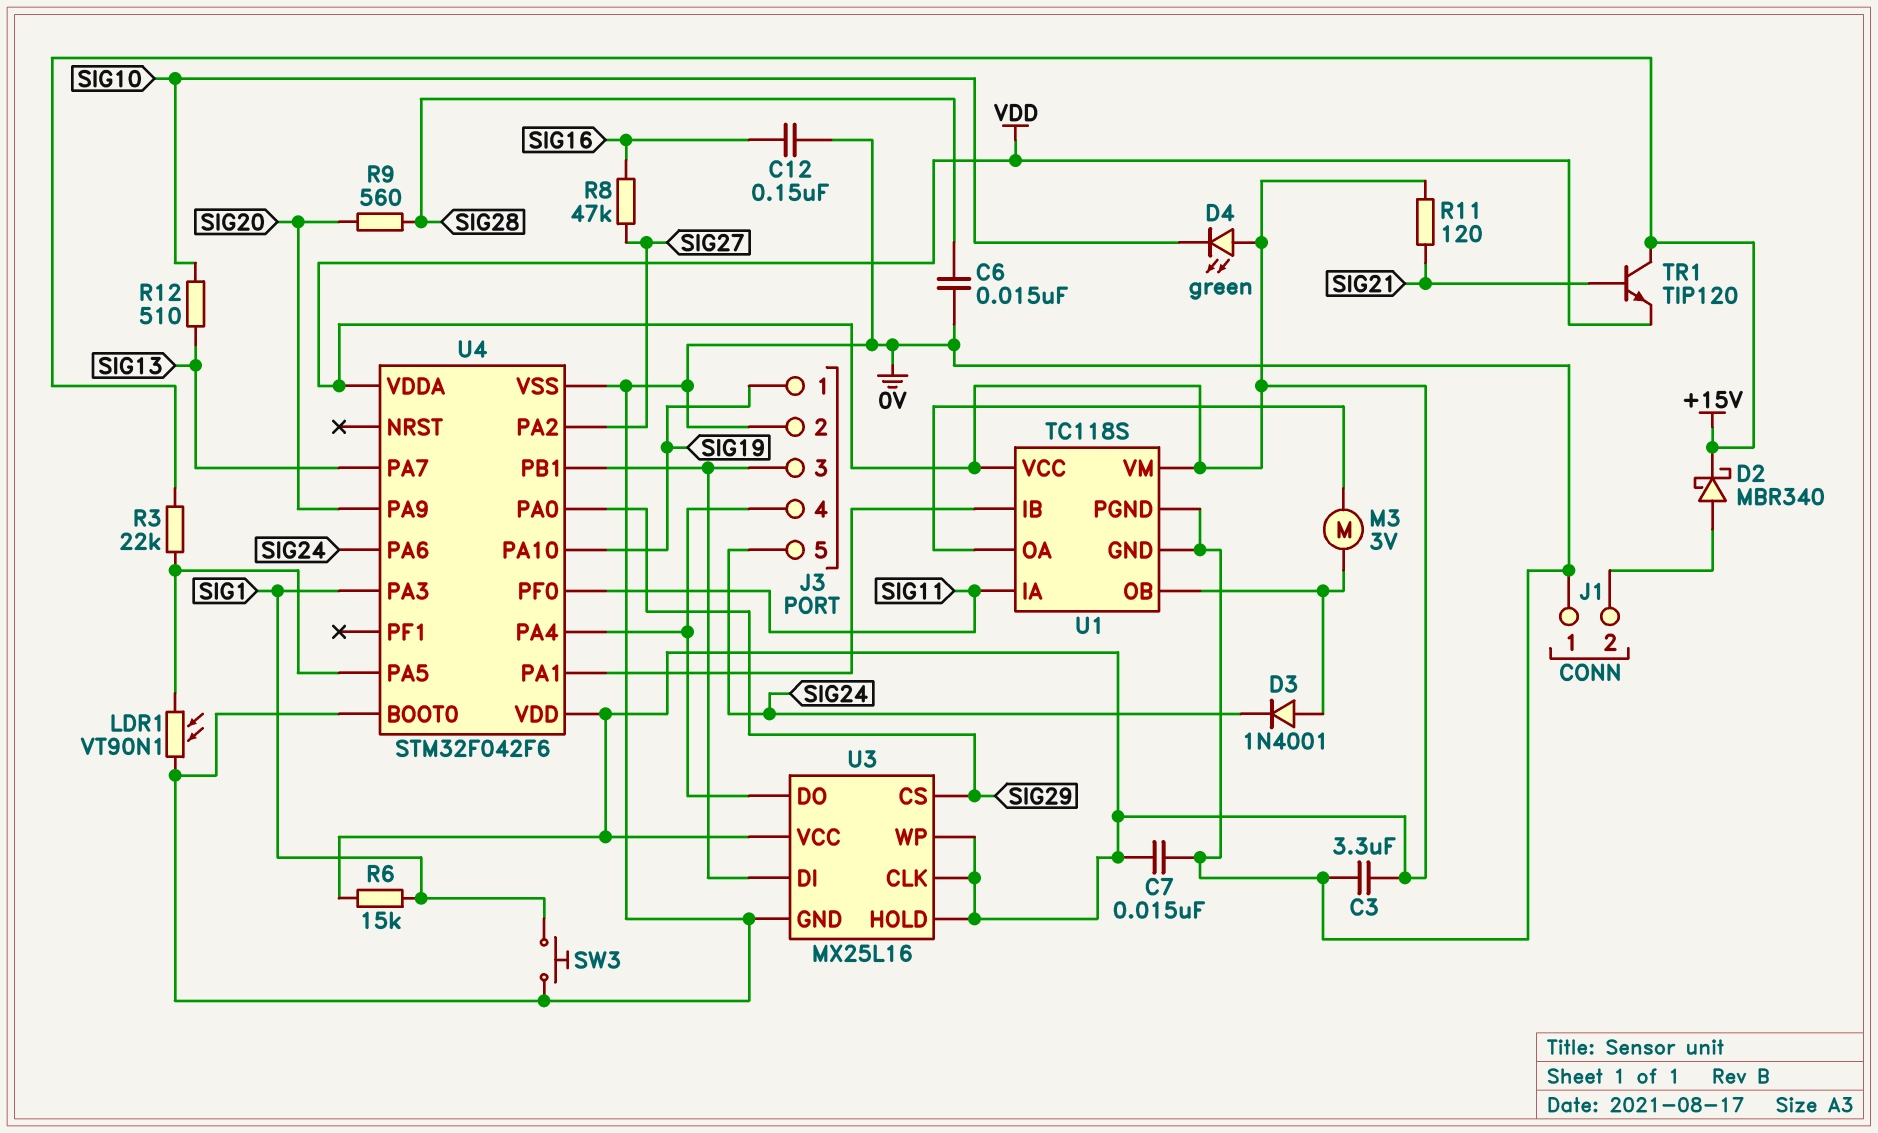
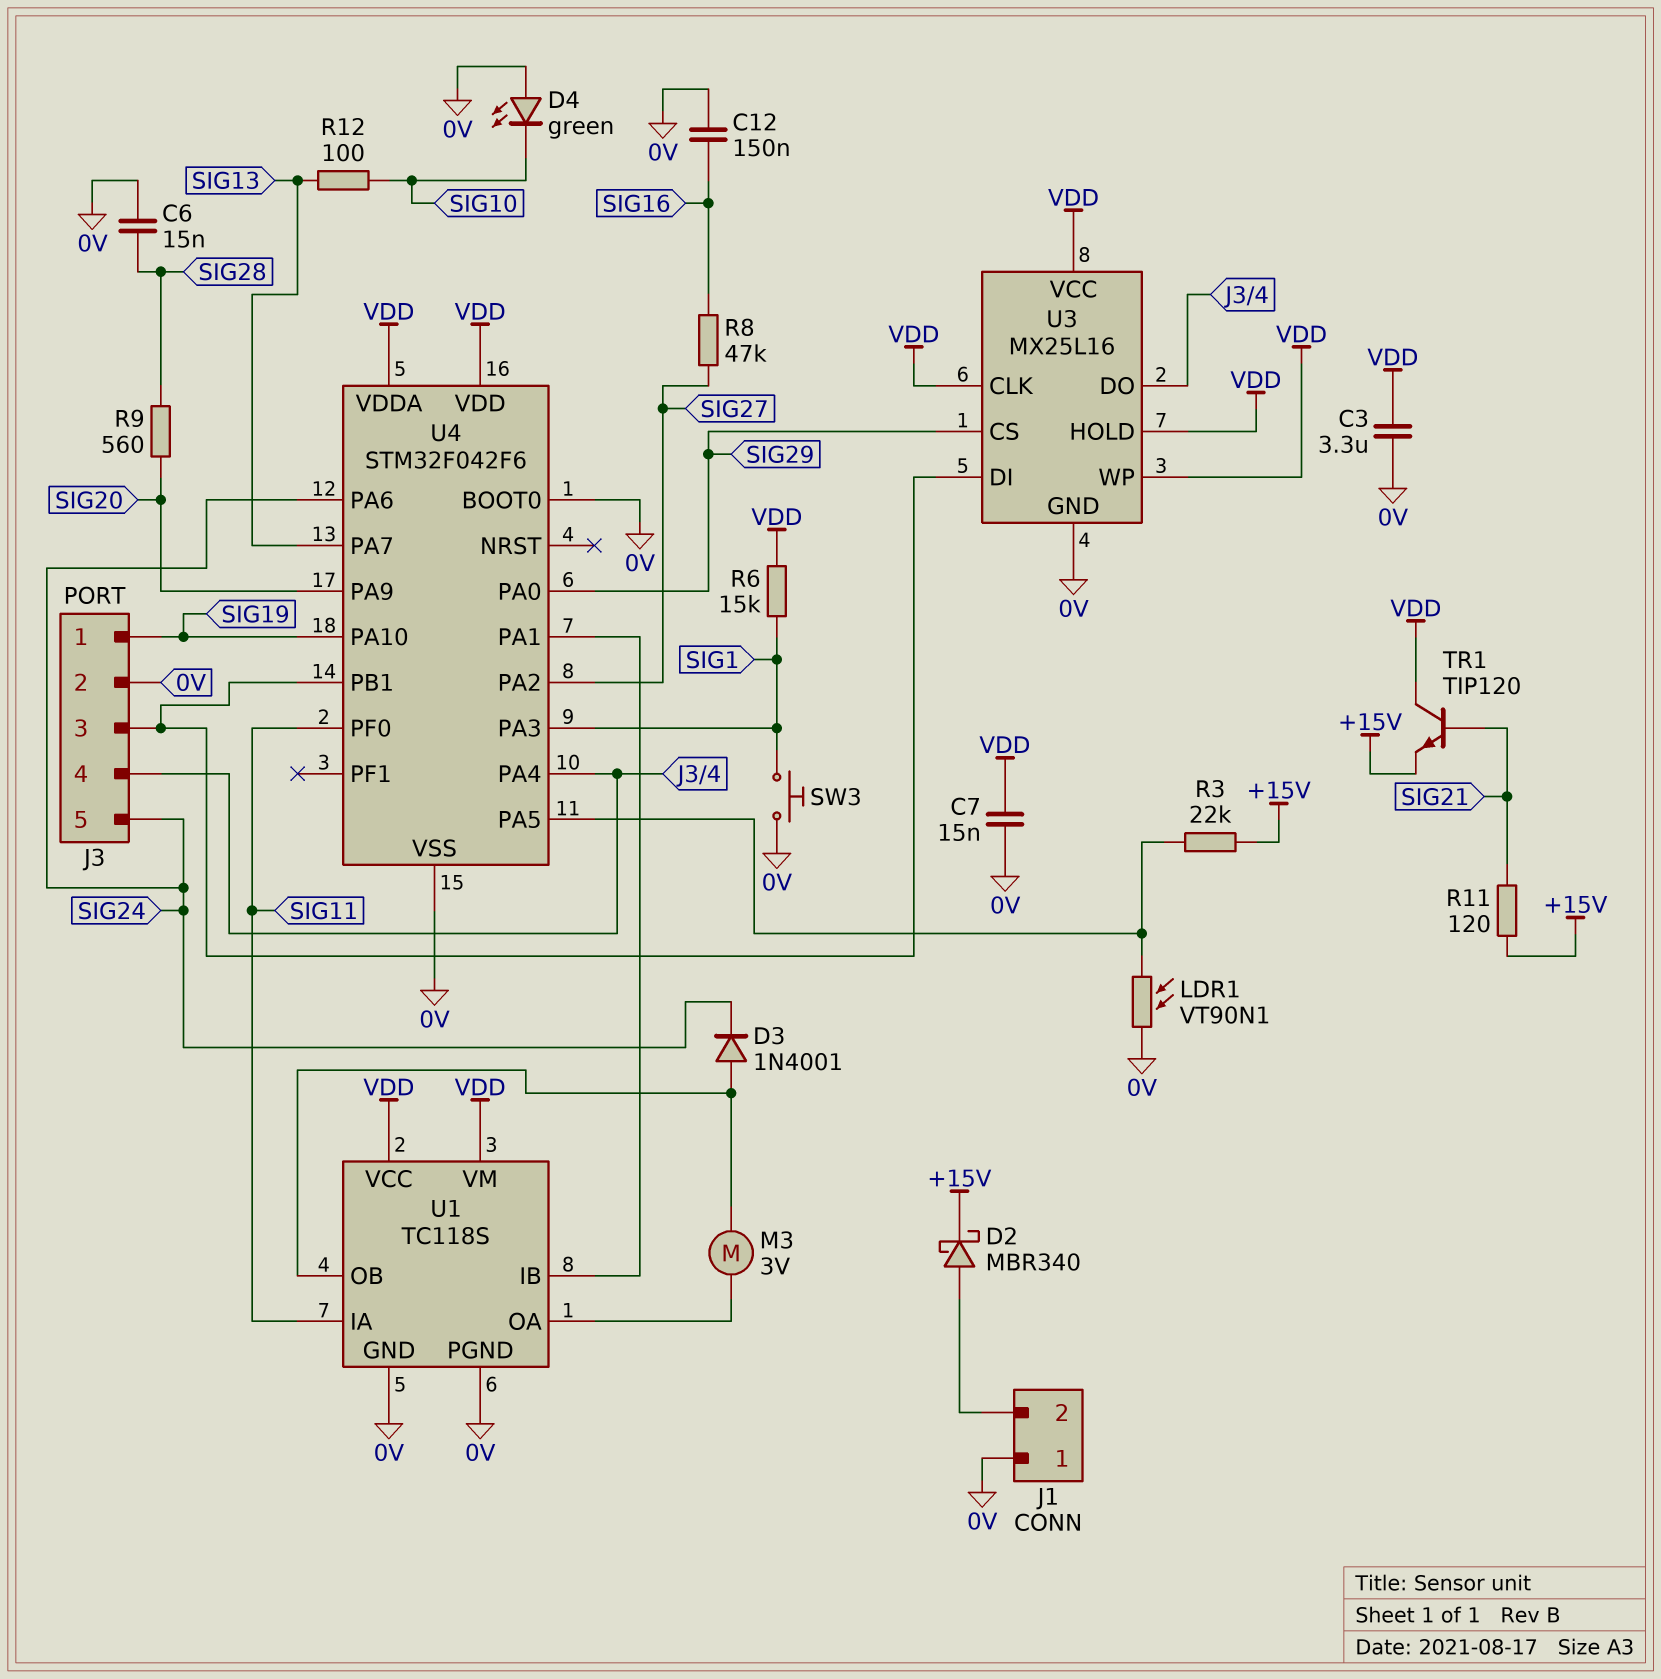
D4: LED green (A VDD, K SIG10) -> LED green (A 0V, K SIG10)
R11: 120 (SIG21, VDD) -> 120 (+15V, SIG21)
R12: 510 (SIG10, SIG13) -> 100 (SIG10, SIG13)
TR1: NPN TIP120 (B SIG21, C +15V, E VDD) -> NPN TIP120 (B SIG21, C VDD, E +15V)

